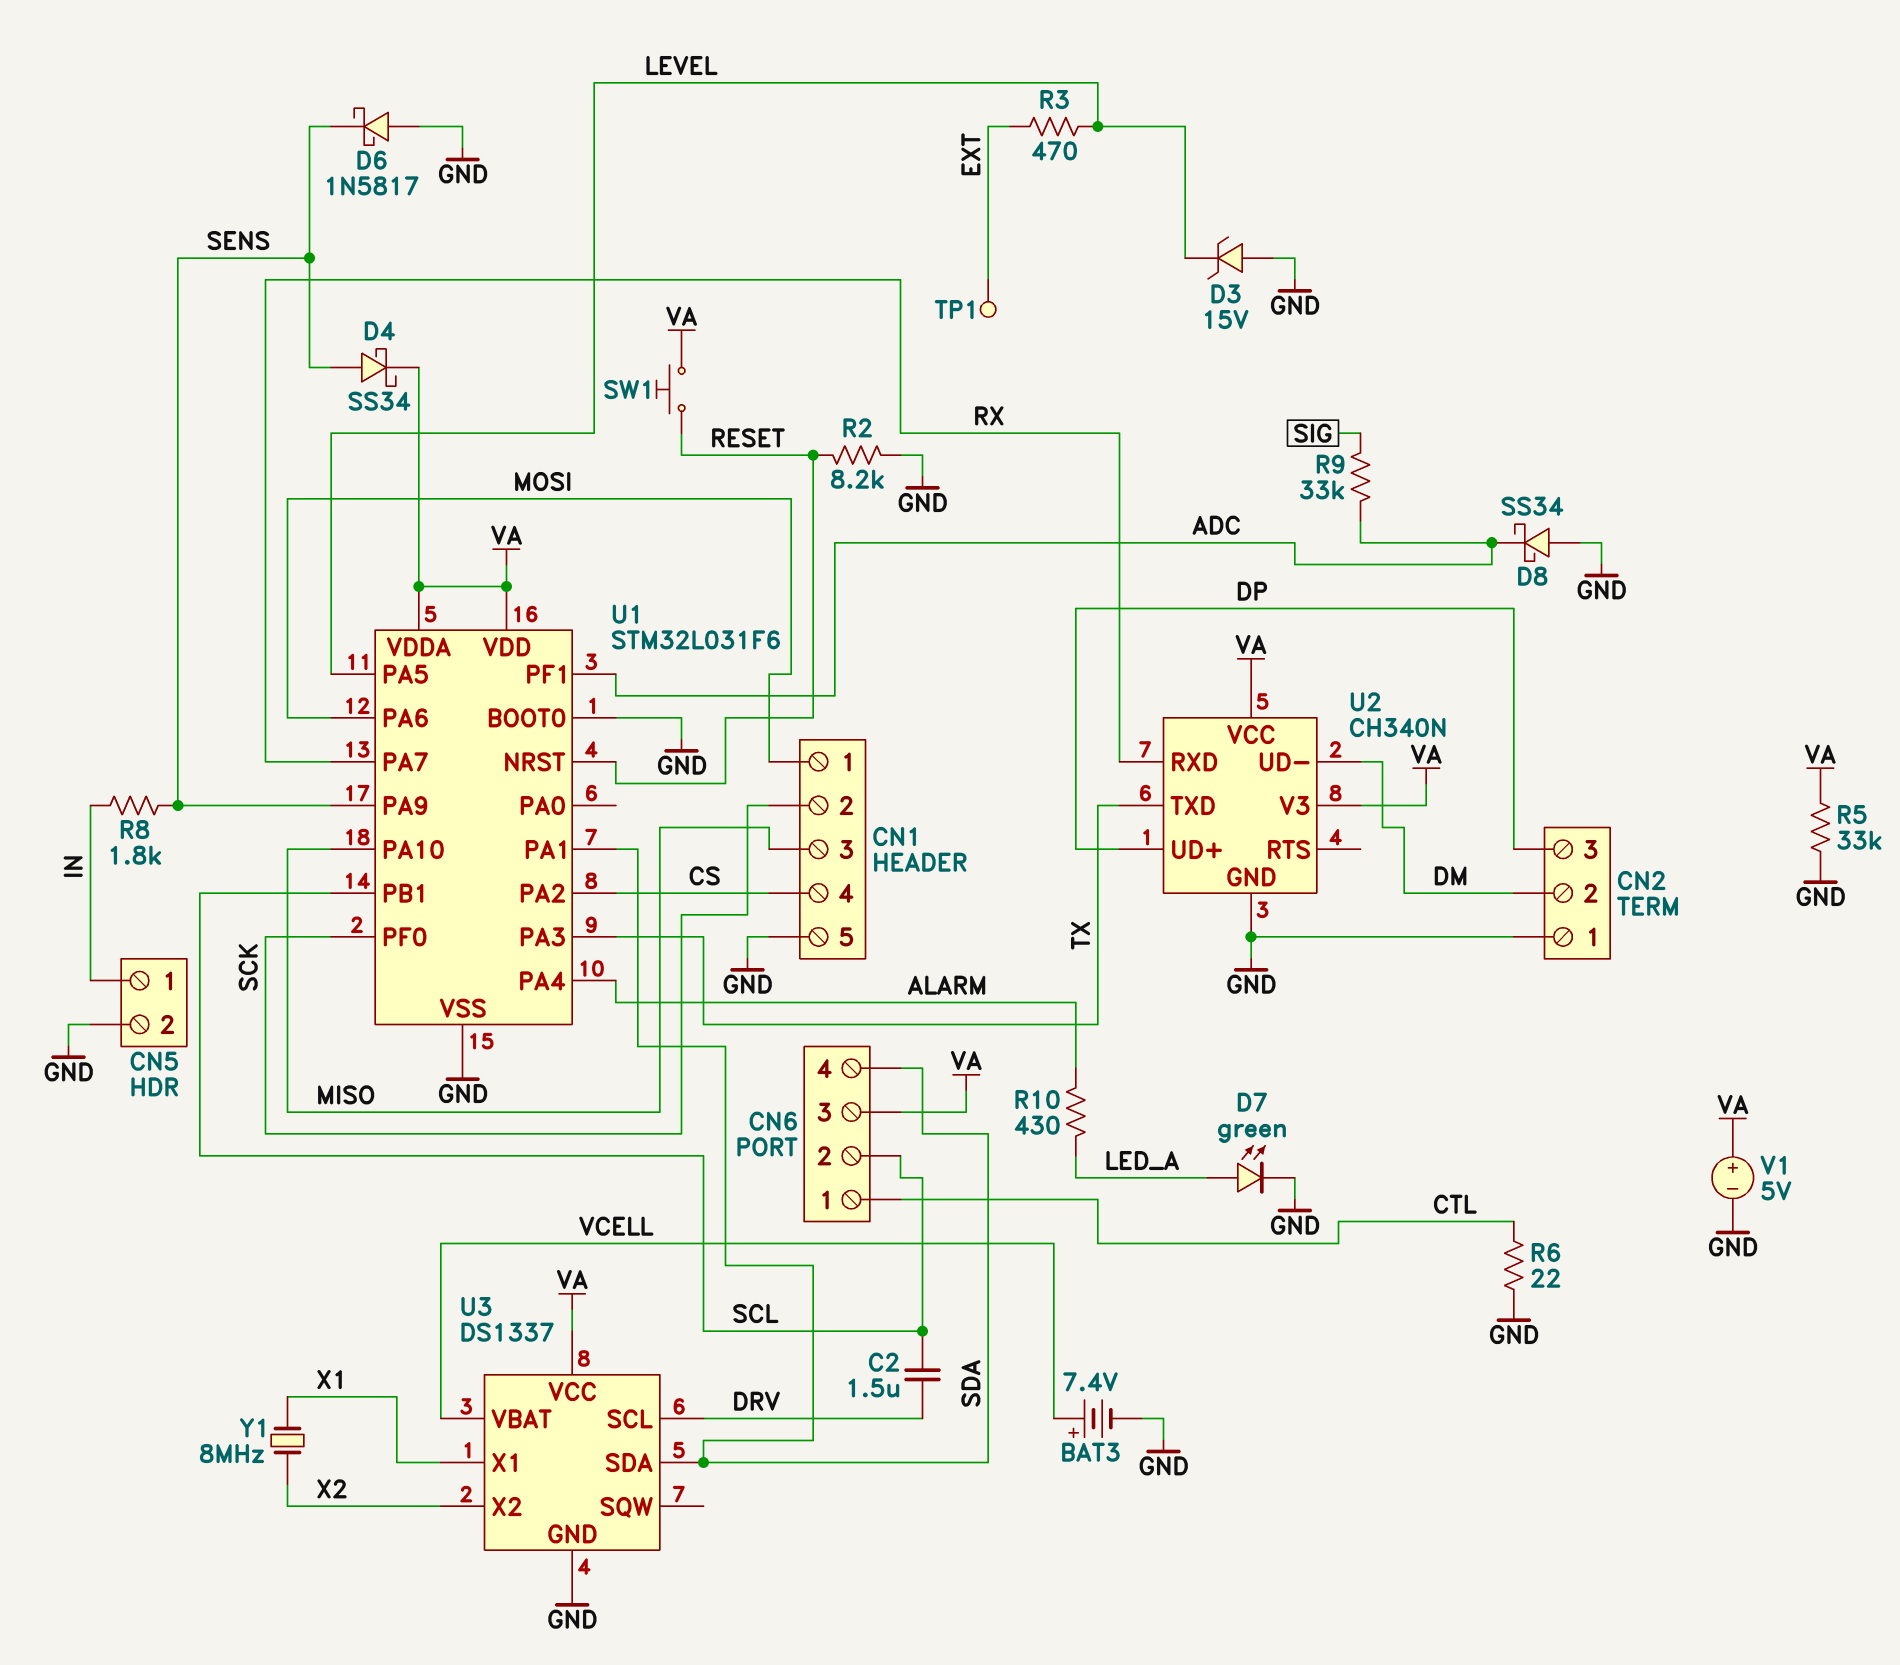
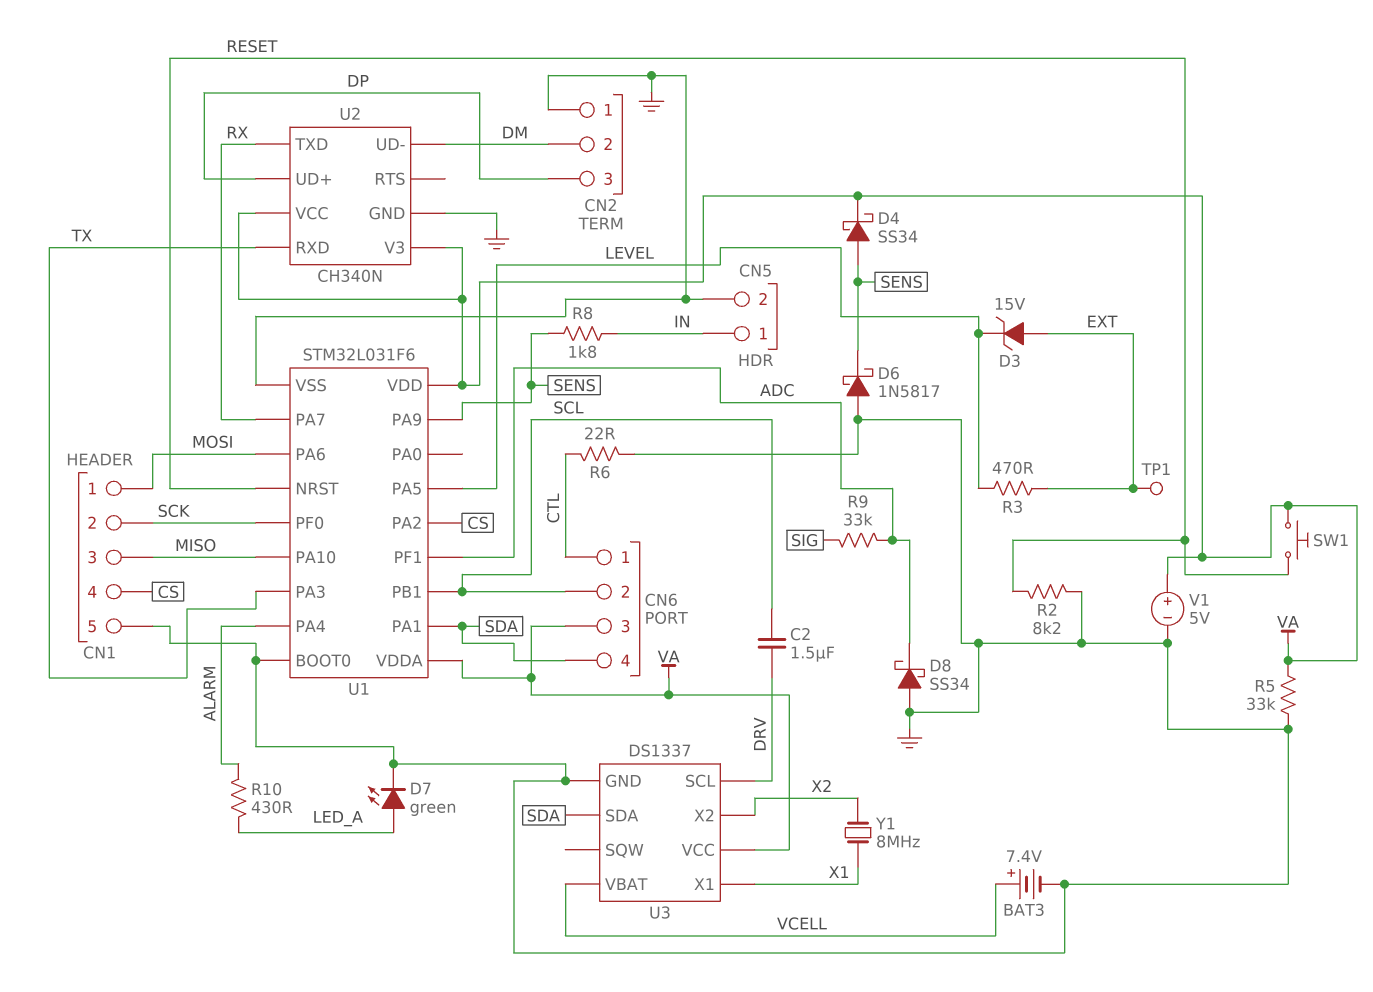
D3: zener 15V (A GND, K LEVEL) -> zener 15V (A EXT, K LEVEL)
U2 pin RXD: RX -> TX
U2 pin TXD: TX -> RX

